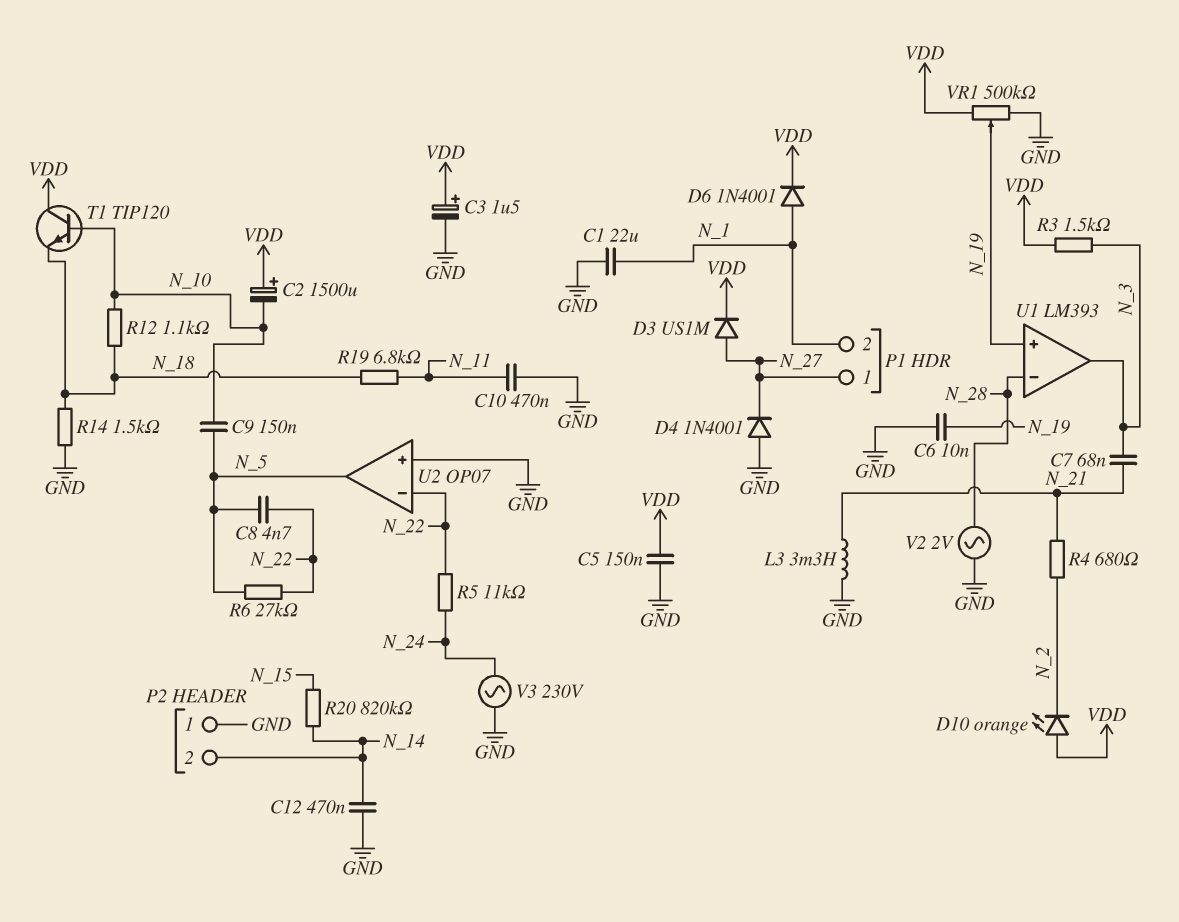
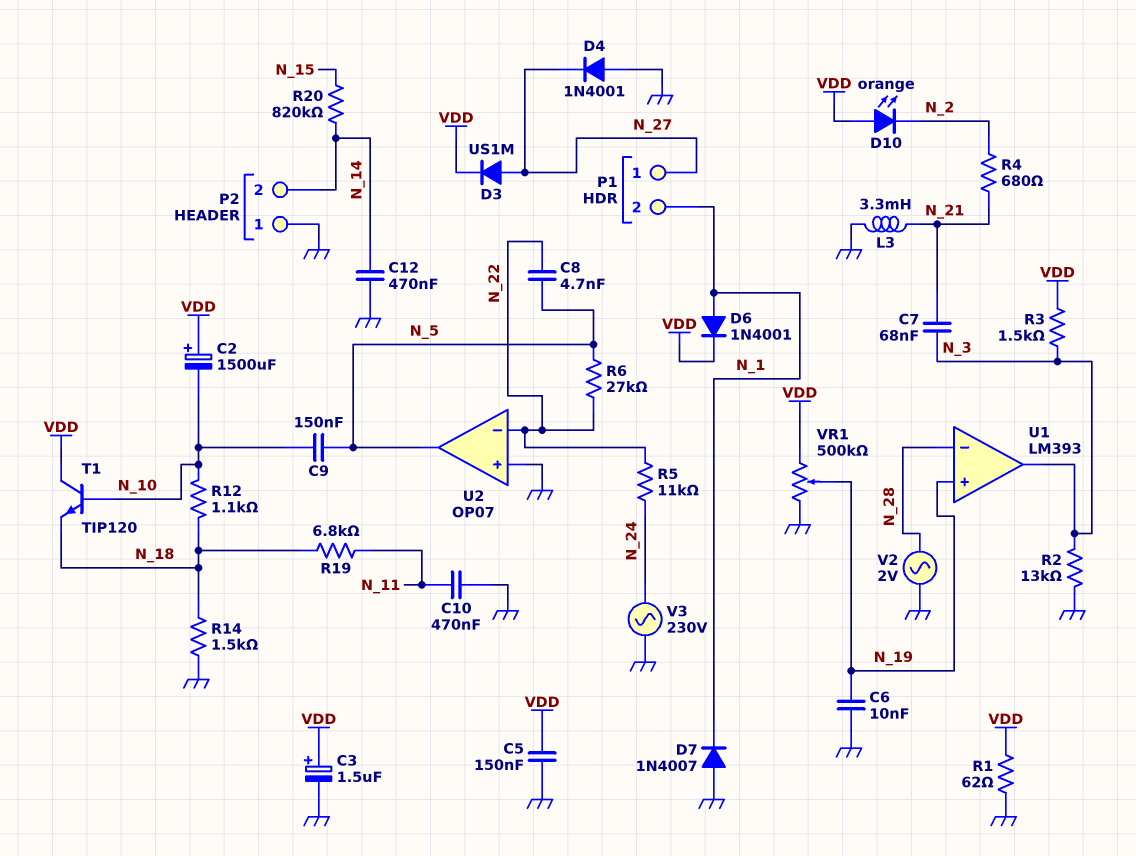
C1: 22uF (GND, N_1) -> none
D7: none -> diode 1N4007 (A GND, K N_1)
R1: none -> 62 (GND, VDD)
R2: none -> 13k (GND, N_3)

